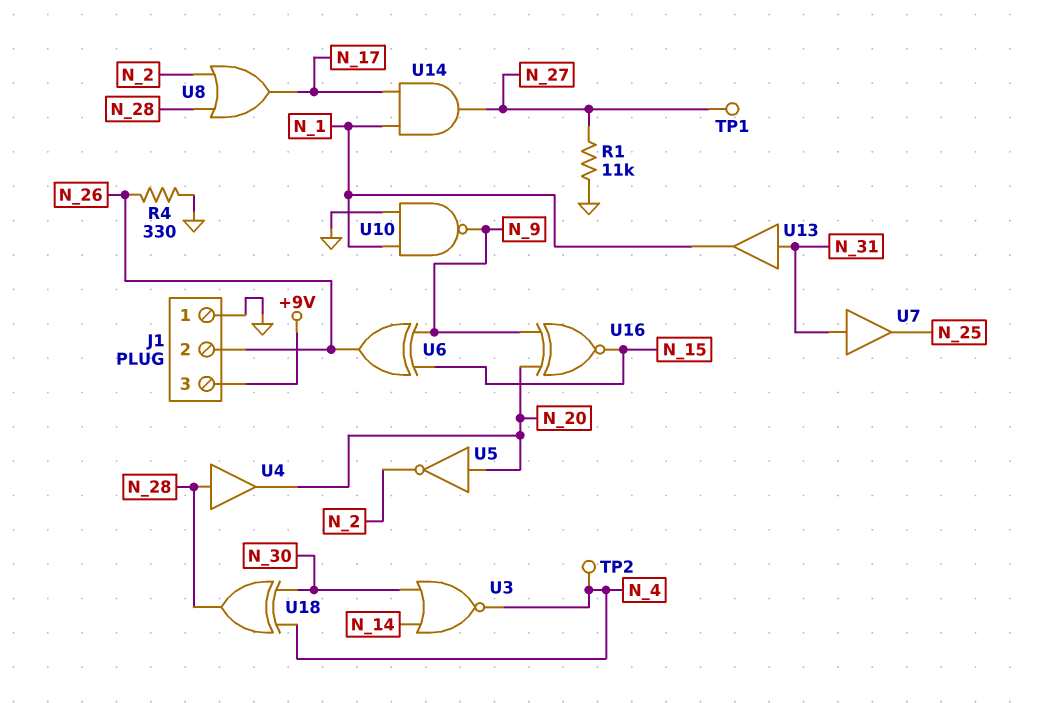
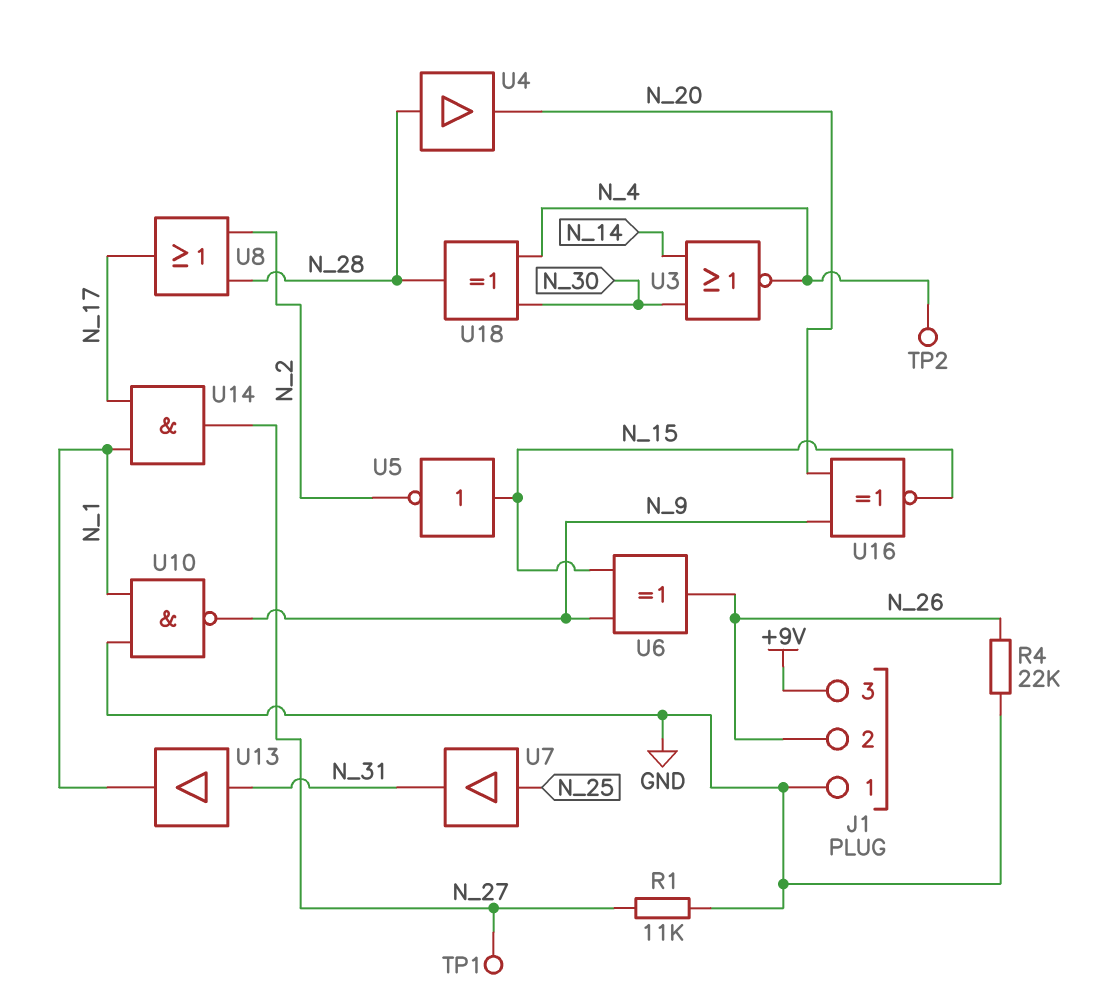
R4: 330 (GND, N_26) -> 22k (GND, N_26)
U5: NOT (in N_20, out N_2) -> NOT (in N_15, out N_2)
U7: buffer (in N_31, out N_25) -> buffer (in N_25, out N_31)

